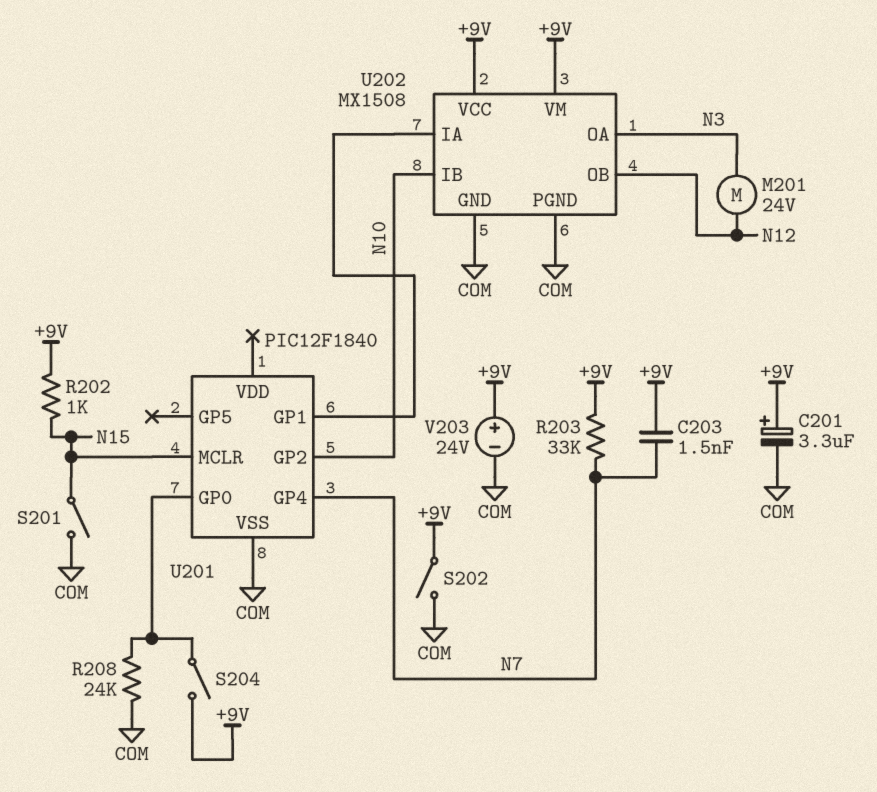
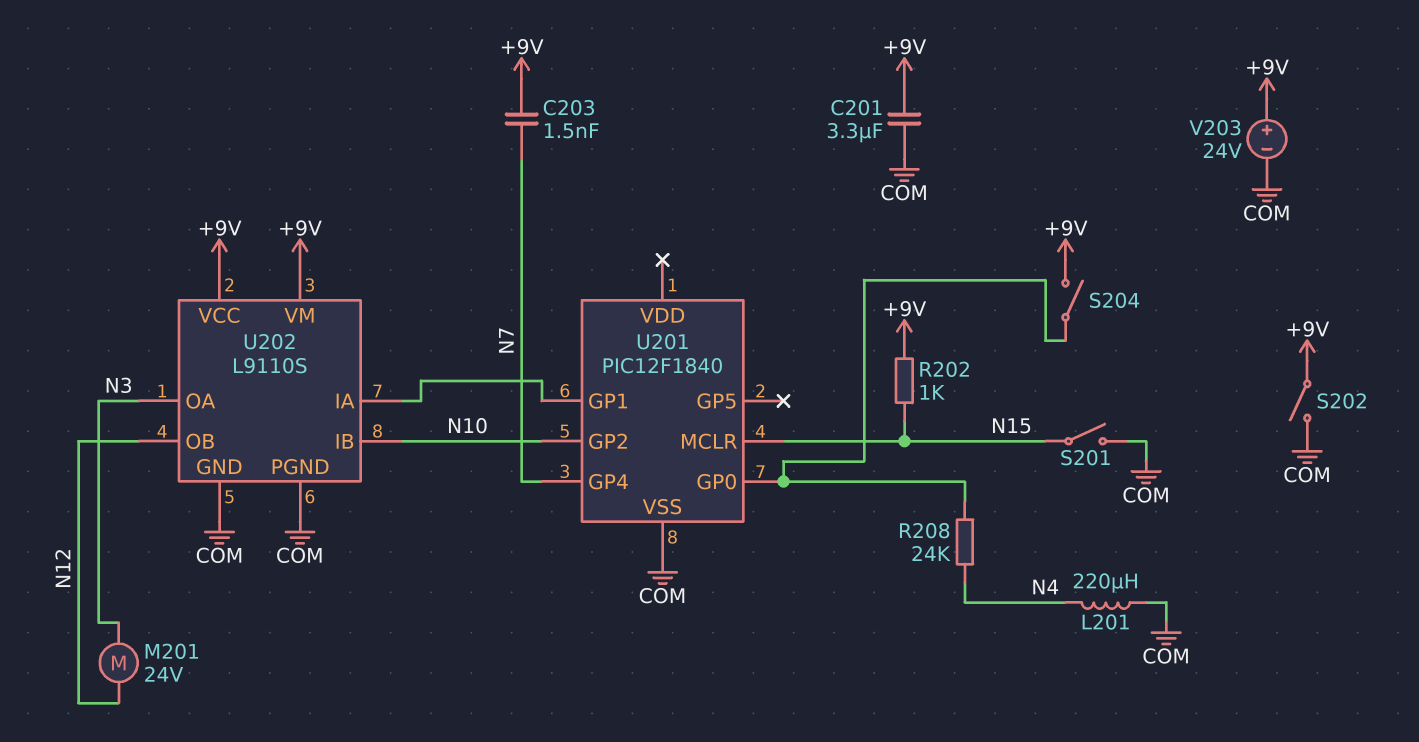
C201: 3.3uF (plus +9V, minus COM) -> 3.3uF (+9V, COM)
L201: none -> 220uH (COM, N4)
R203: 33k (+9V, N7) -> none
R208: 24k (COM, U201/GP0) -> 24k (N4, U201/GP0)
U202: MX1508 -> L9110S

